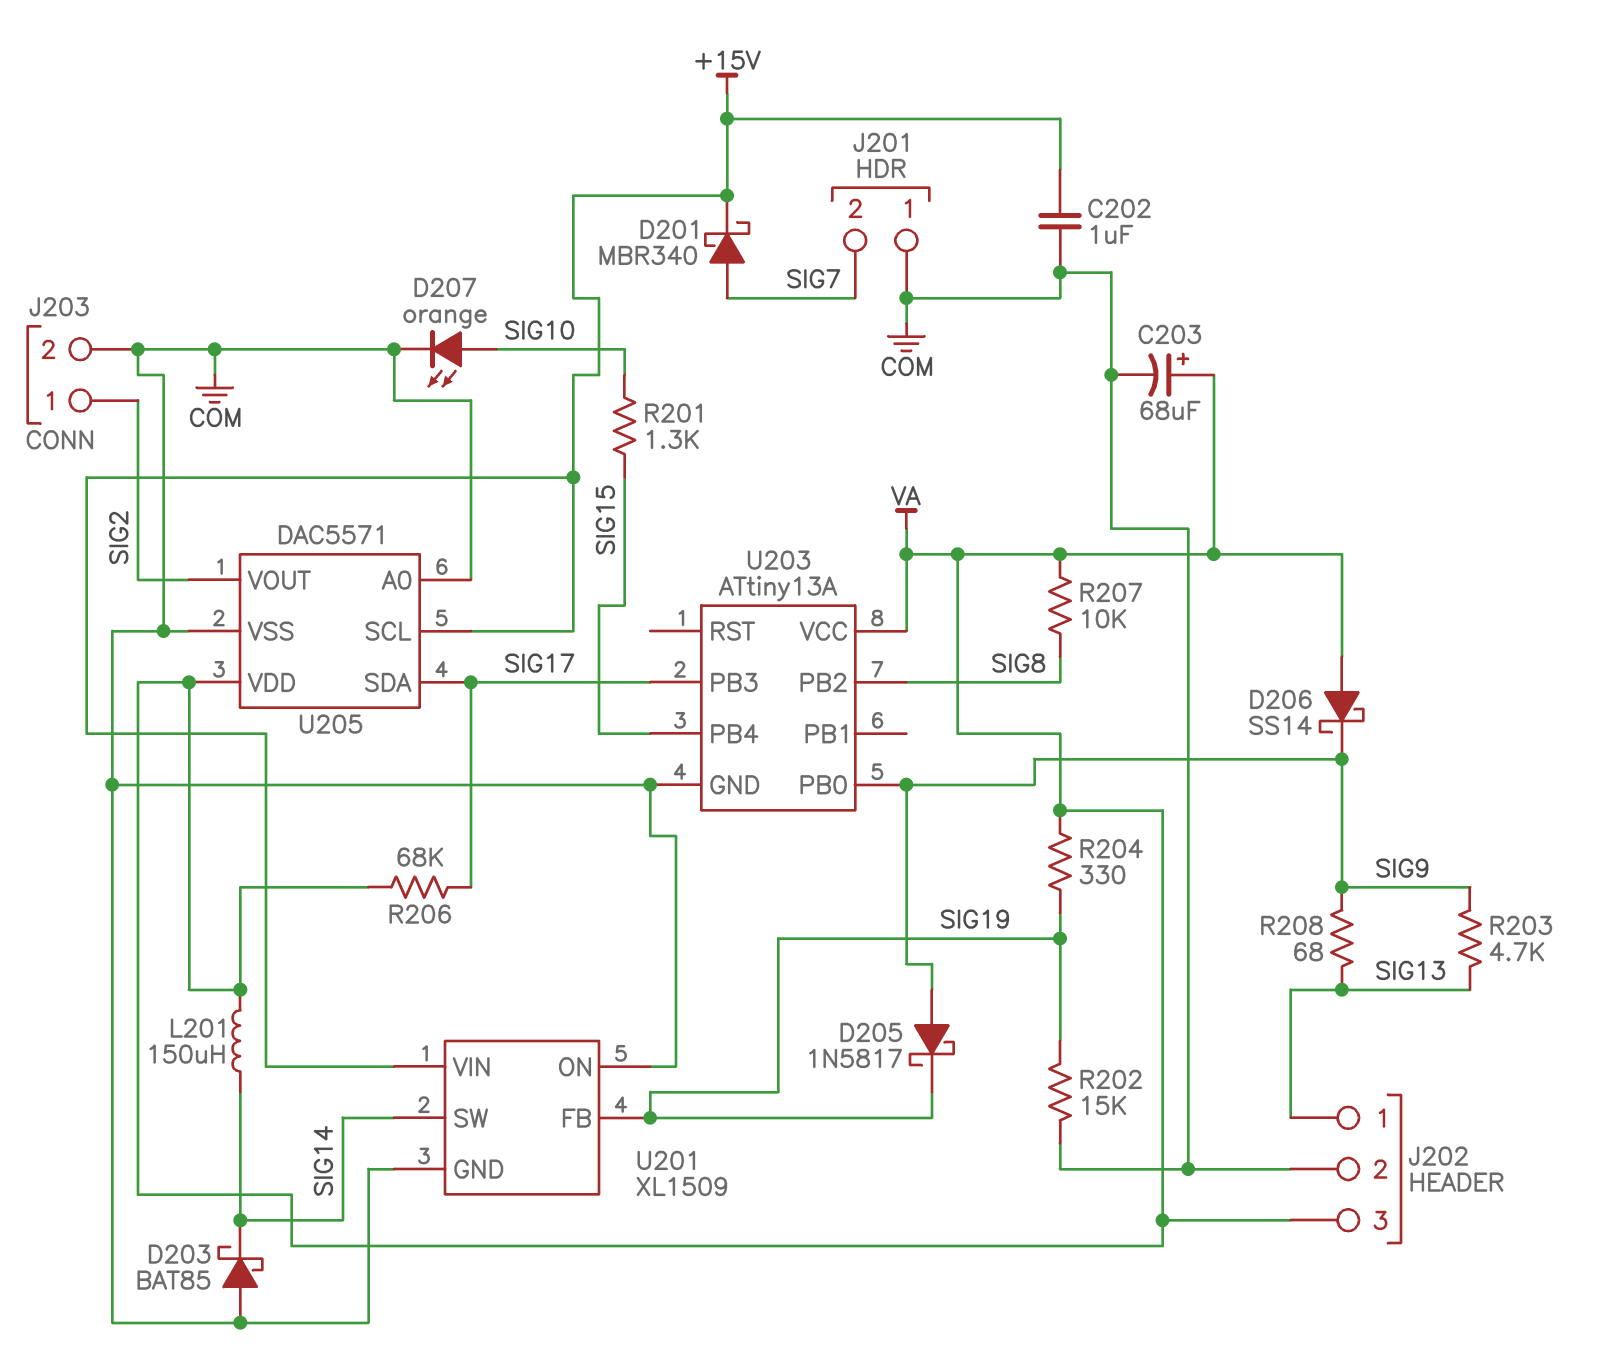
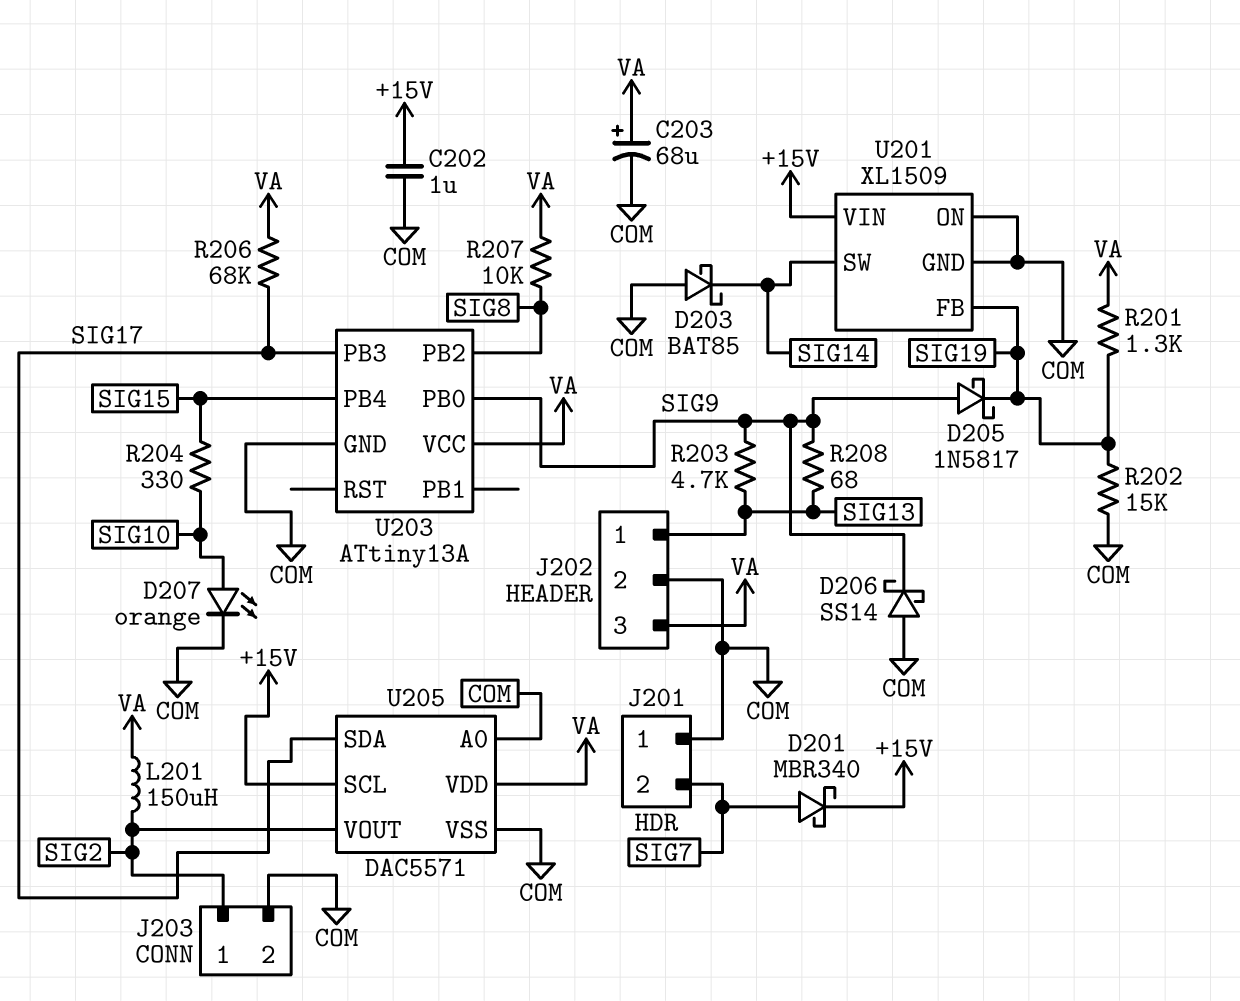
D206: schottky SS14 (A VA, K SIG9) -> schottky SS14 (A COM, K SIG9)
L201: 150uH (SIG14, VA) -> 150uH (SIG2, VA)
R201: 1.3k (SIG10, SIG15) -> 1.3k (SIG19, VA)
R204: 330 (SIG19, VA) -> 330 (SIG10, SIG15)

